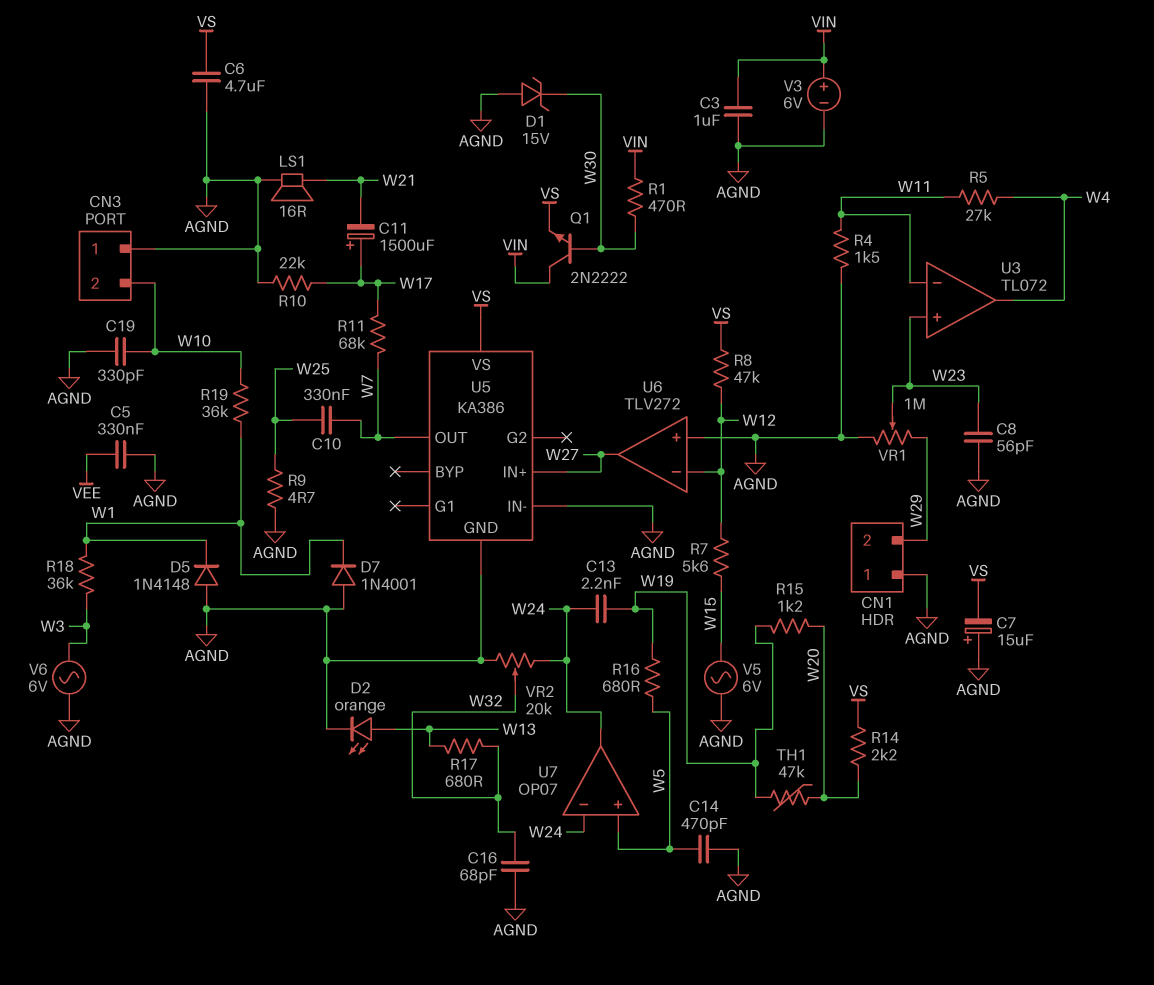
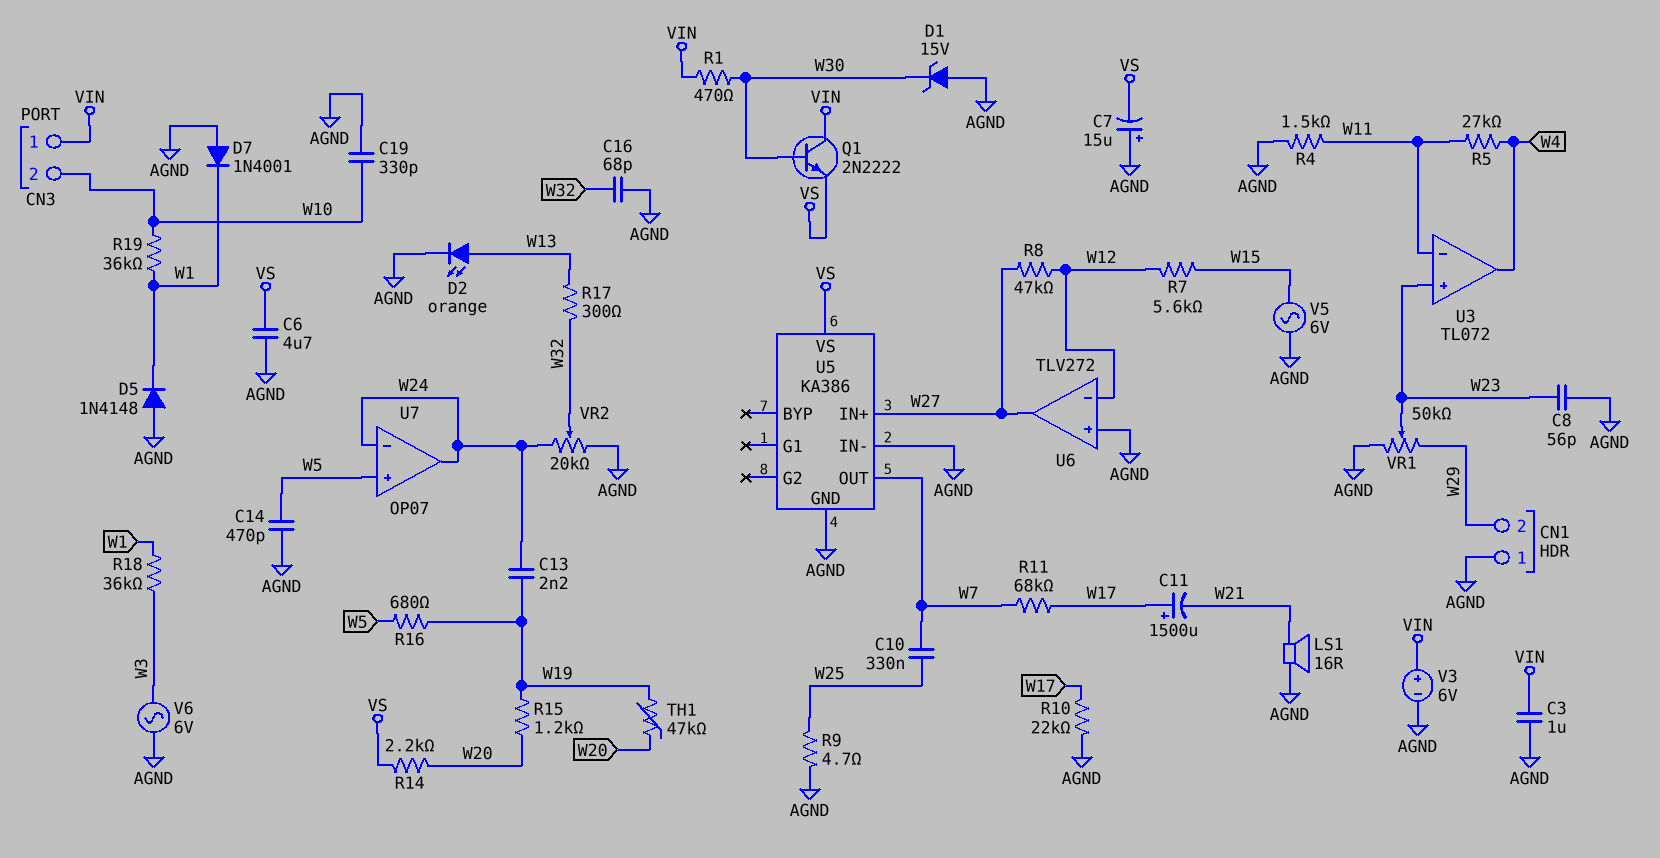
C5: 330nF (AGND, VEE) -> none
CN3 pin 1: AGND -> VIN
R8: 47k (VS, W12) -> 47k (W12, W27)
R17: 680 (W13, W32) -> 300 (W13, W32)
VR1: 1M (AGND, W29, wiper W23) -> 50k (AGND, W29, wiper W23)

